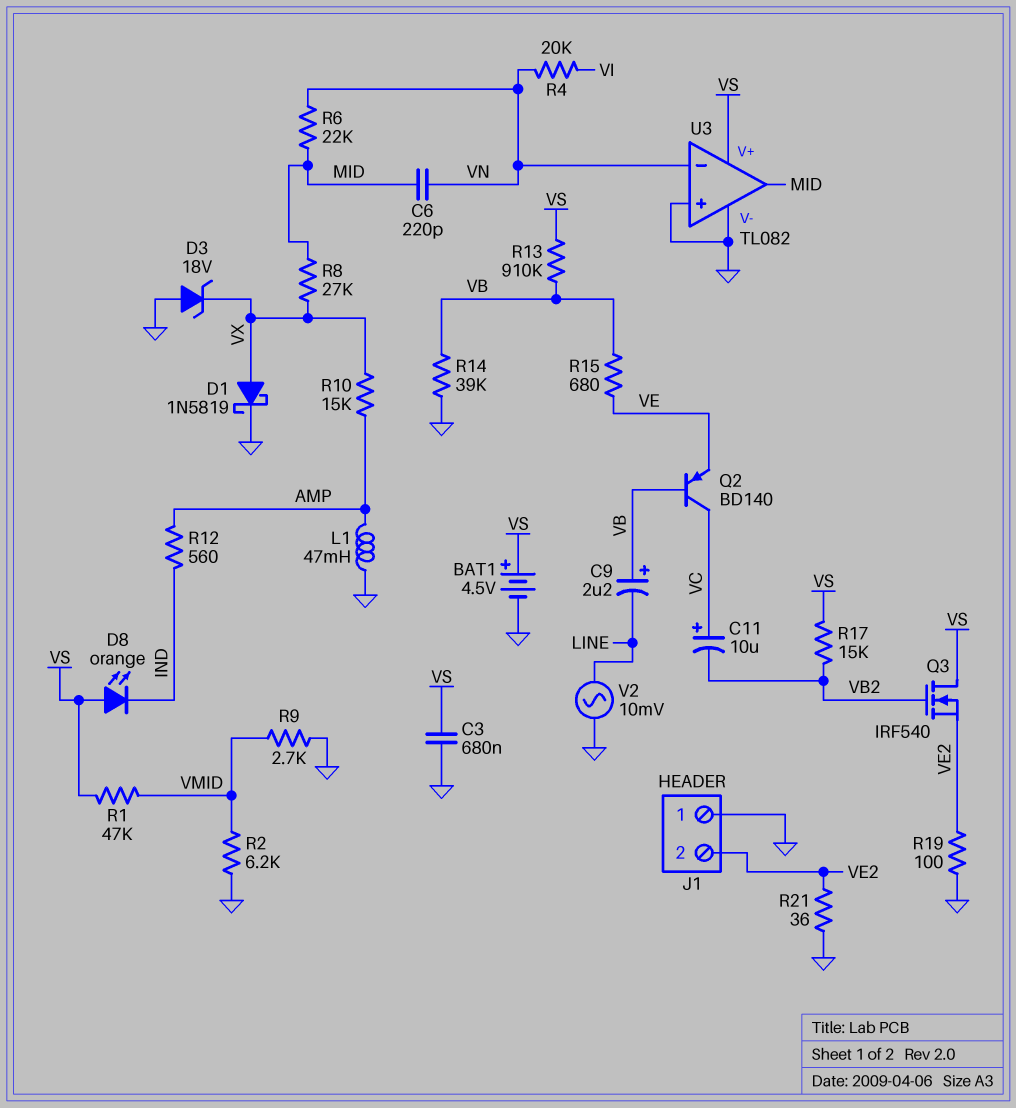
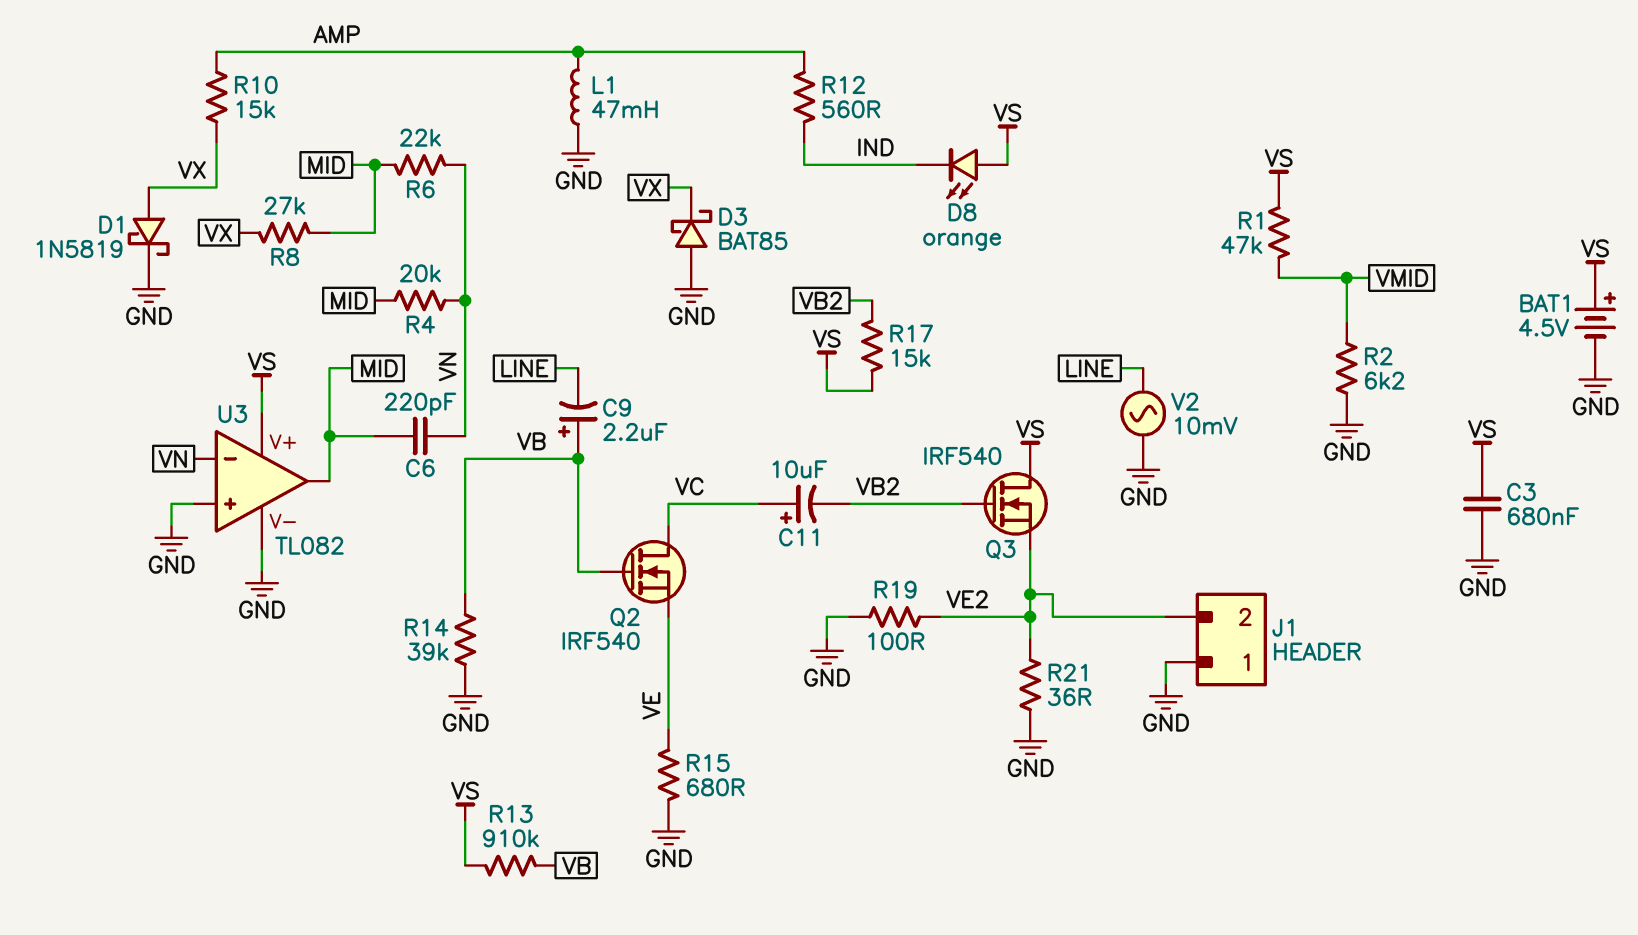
D3: zener 18V (A GND, K VX) -> schottky BAT85 (A GND, K VX)
Q2: PNP BD140 (B VB, C VC, E VE) -> NMOS IRF540 (G VB, D VC, S VE)
R4: 20k (VI, VN) -> 20k (MID, VN)
R9: 2.7k (GND, VMID) -> none
R15: 680 (VB, VE) -> 680 (GND, VE)

